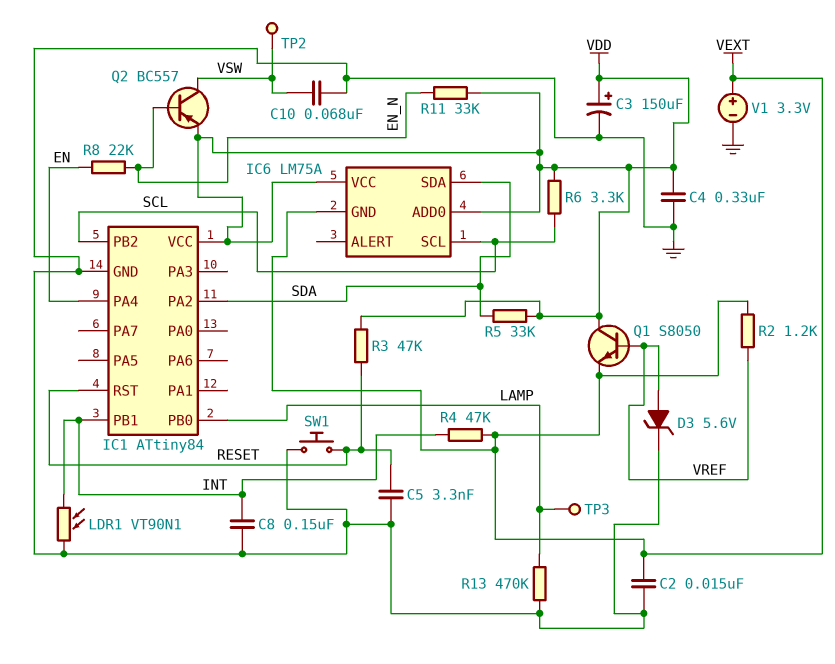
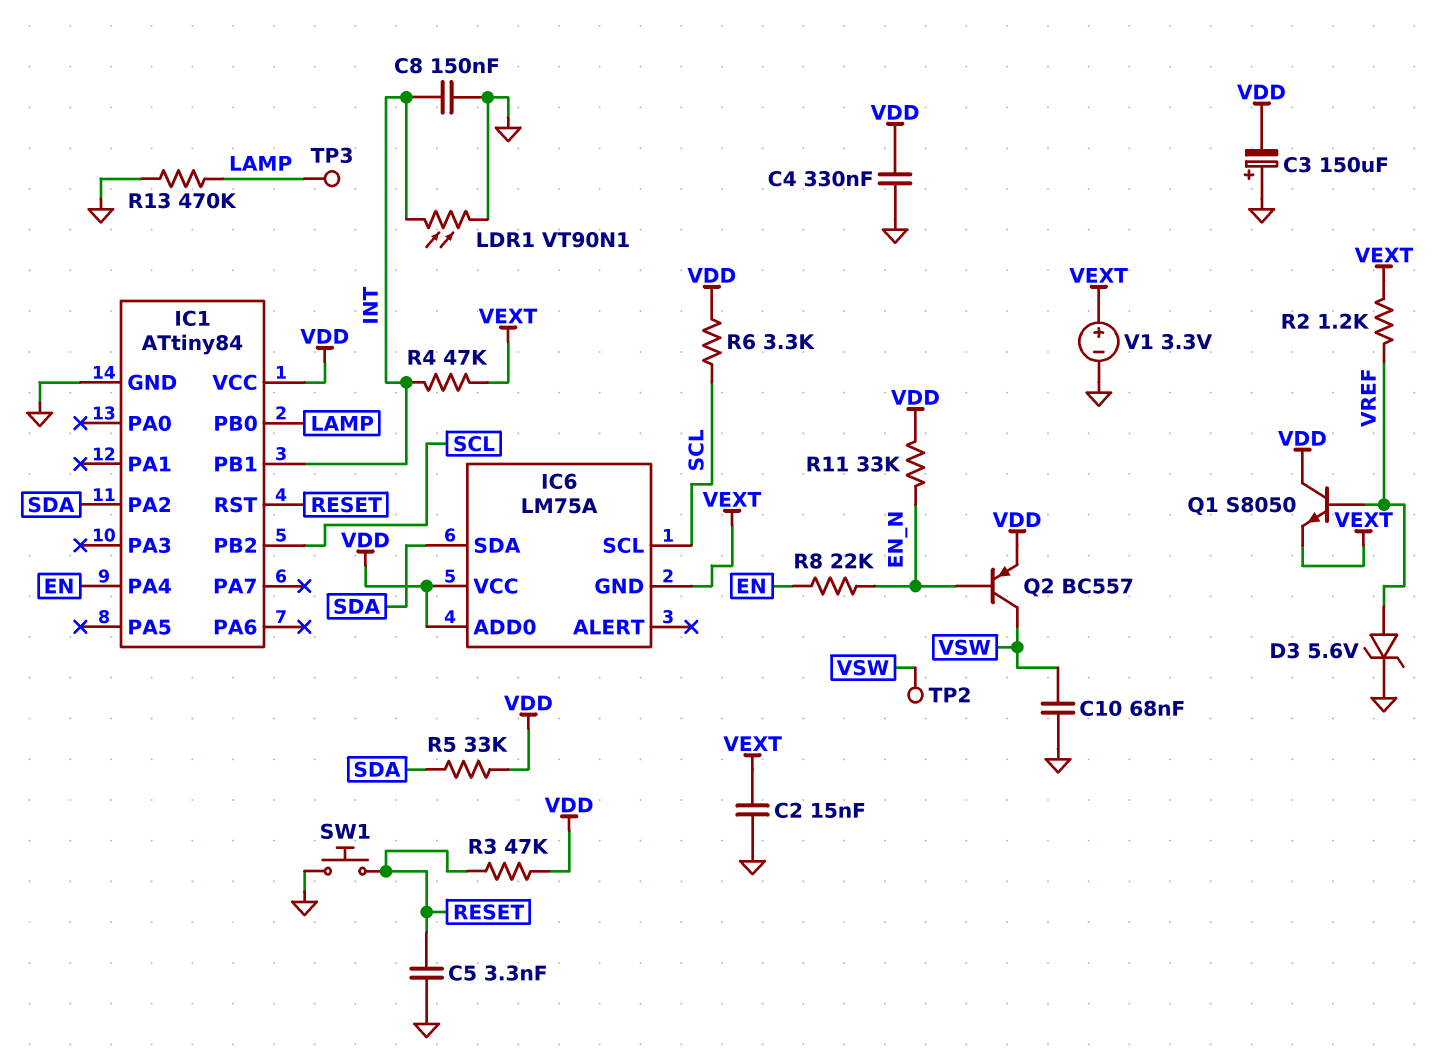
C3: 150uF (plus VDD, minus GND) -> 150uF (plus GND, minus VDD)

